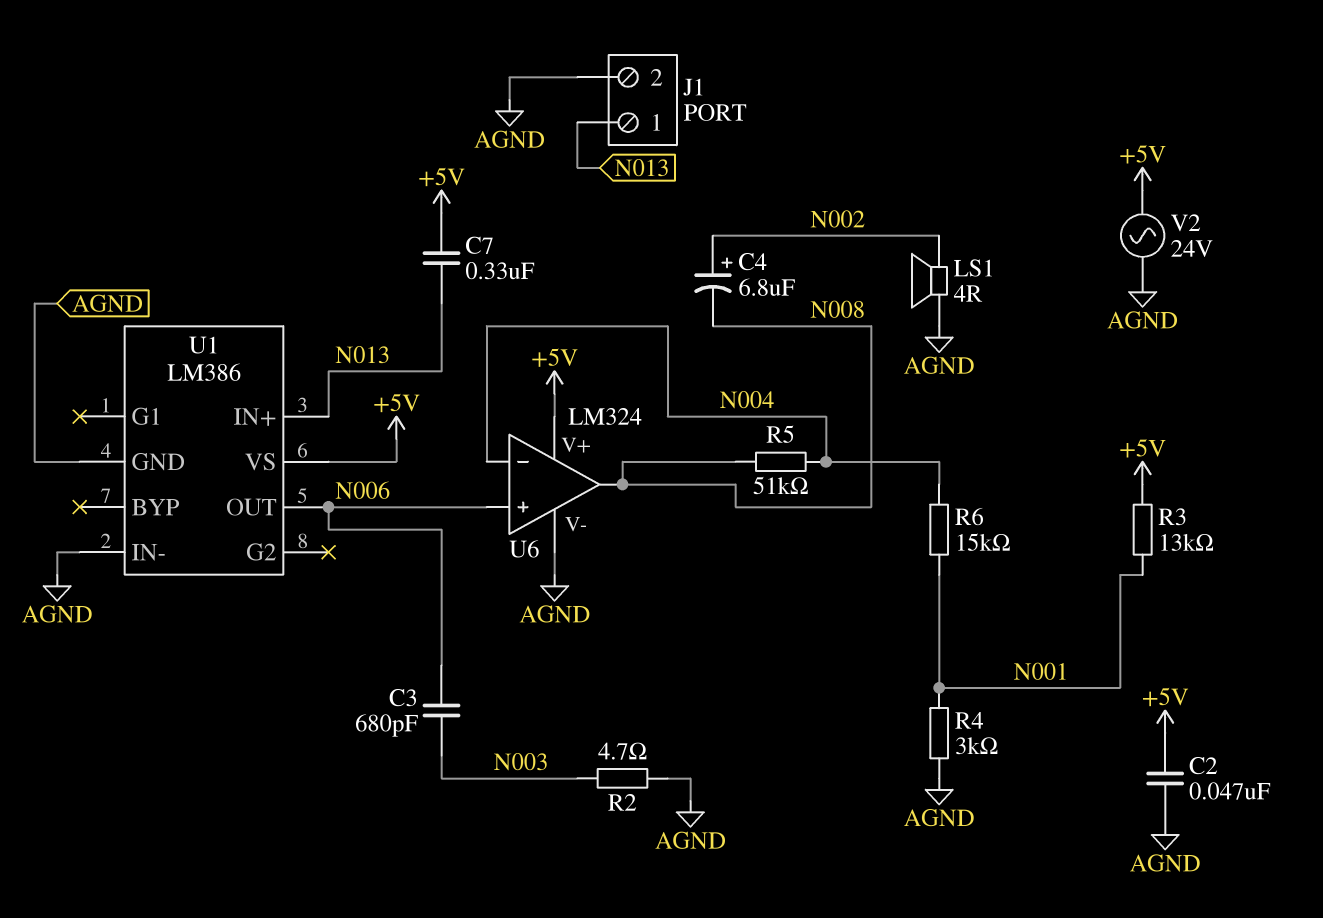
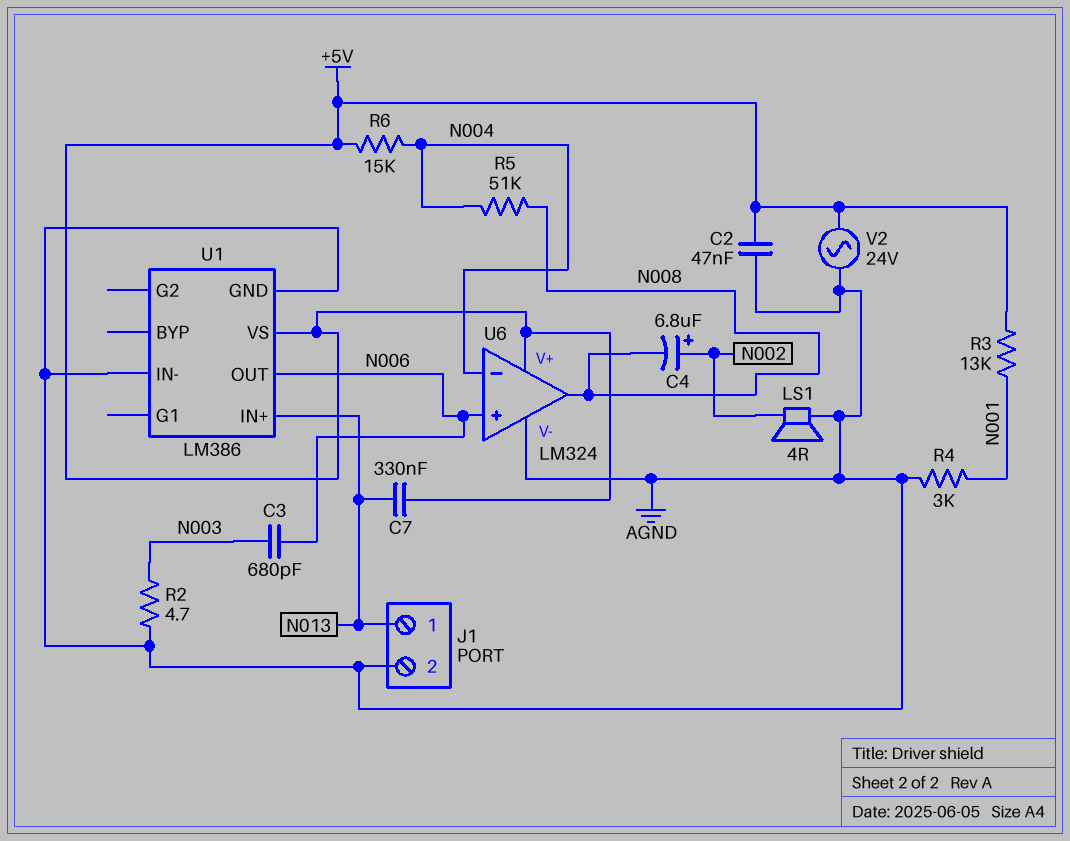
R6: 15k (N001, N004) -> 15k (+5V, N004)

